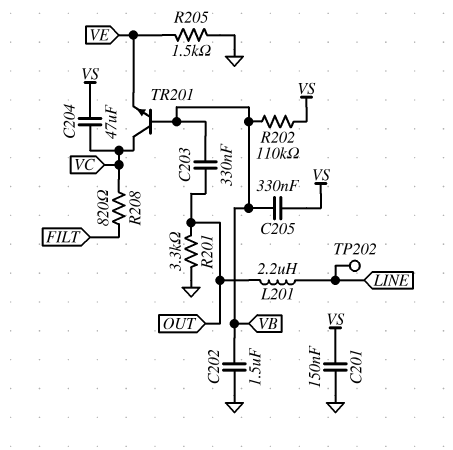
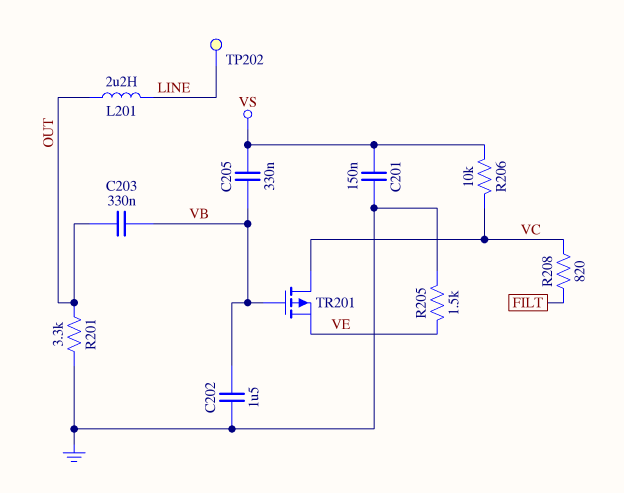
C204: 47uF (VC, VS) -> none
R202: 110k (VB, VS) -> none
R206: none -> 10k (VC, VS)
TR201: NPN (B VB, C VC, E VE) -> PMOS (G VB, D VC, S VE)

